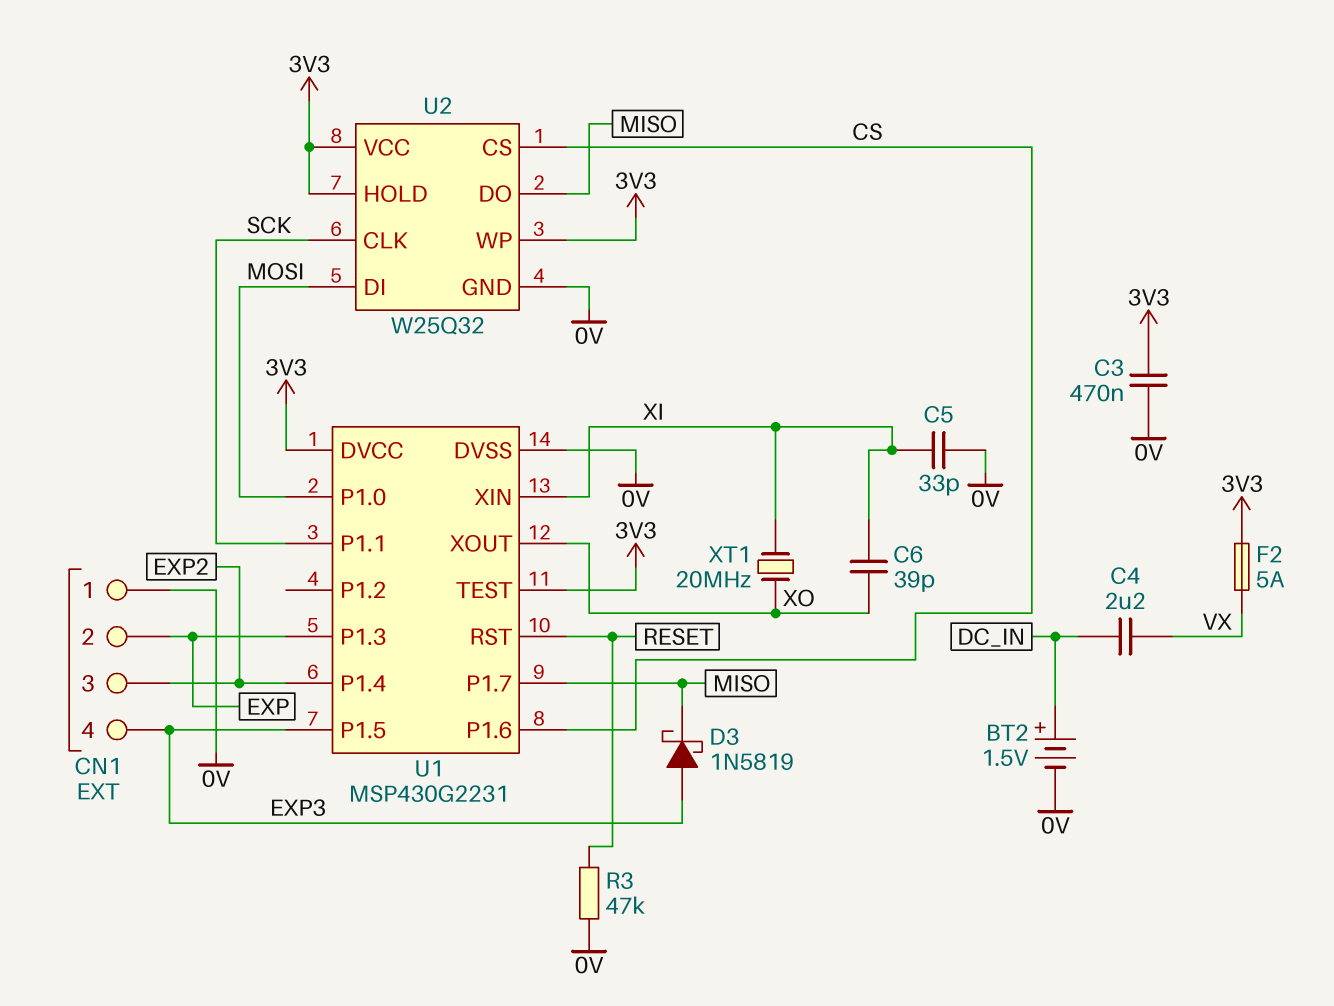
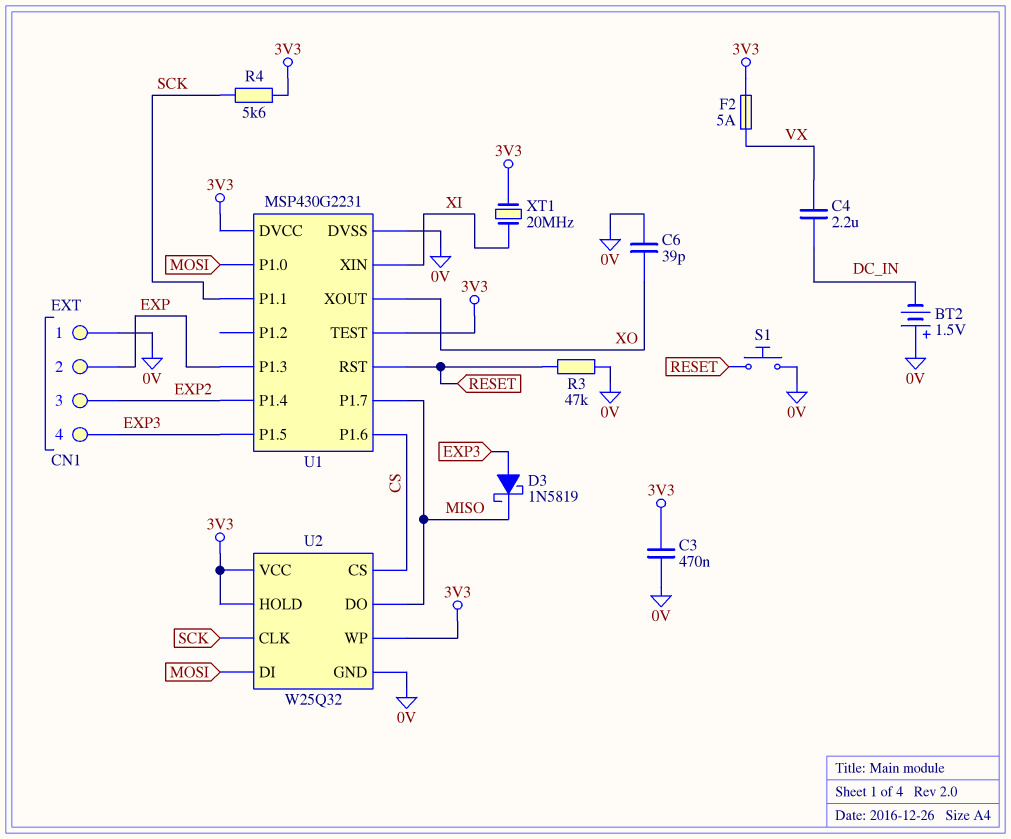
BT2: 1.5V (plus DC_IN, minus 0V) -> 1.5V (plus 0V, minus DC_IN)
C5: 33pF (0V, XI) -> none
C6: 39pF (XI, XO) -> 39pF (0V, XO)
R4: none -> 5.6k (3V3, SCK)
S1: none -> button (0V, RESET)
XT1: 20MHz (XI, XO) -> 20MHz (3V3, XI)

